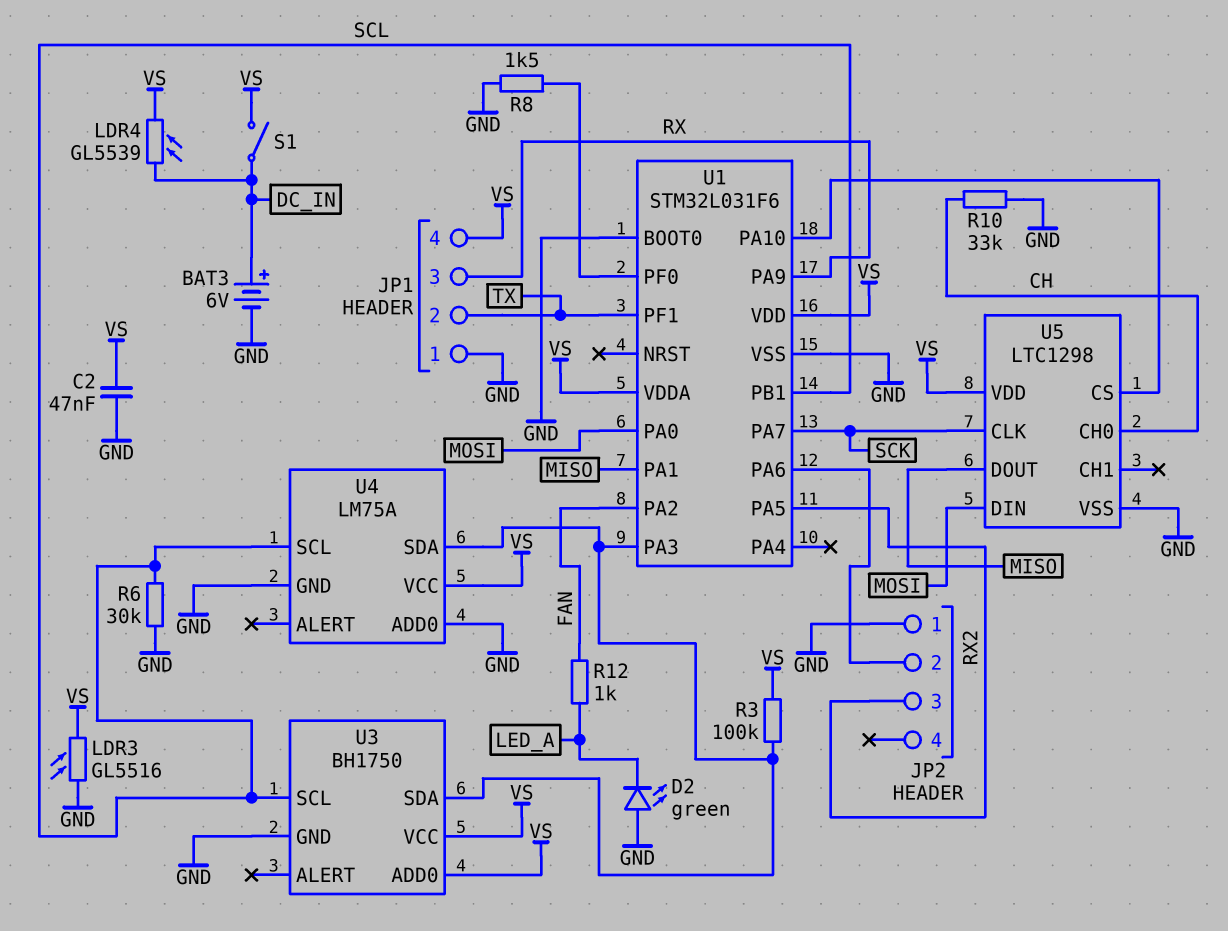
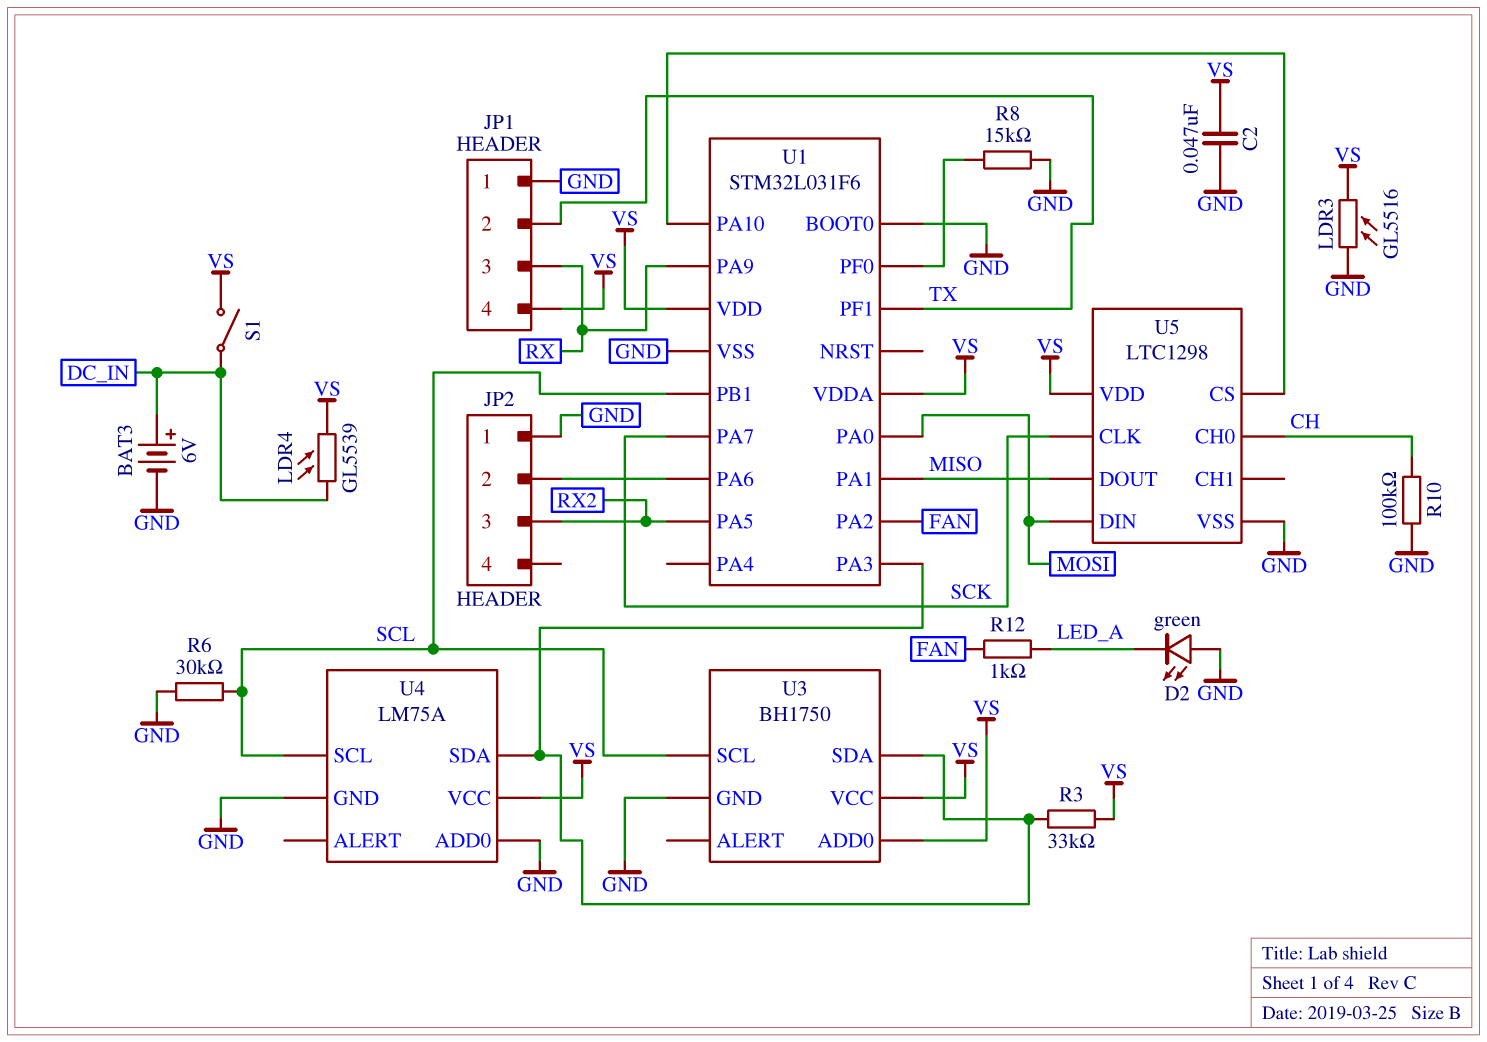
R3: 100k (U1/PA3, VS) -> 33k (U1/PA3, VS)
R8: 1.5k (GND, U1/PF0) -> 15k (GND, U1/PF0)
R10: 33k (CH, GND) -> 100k (CH, GND)

